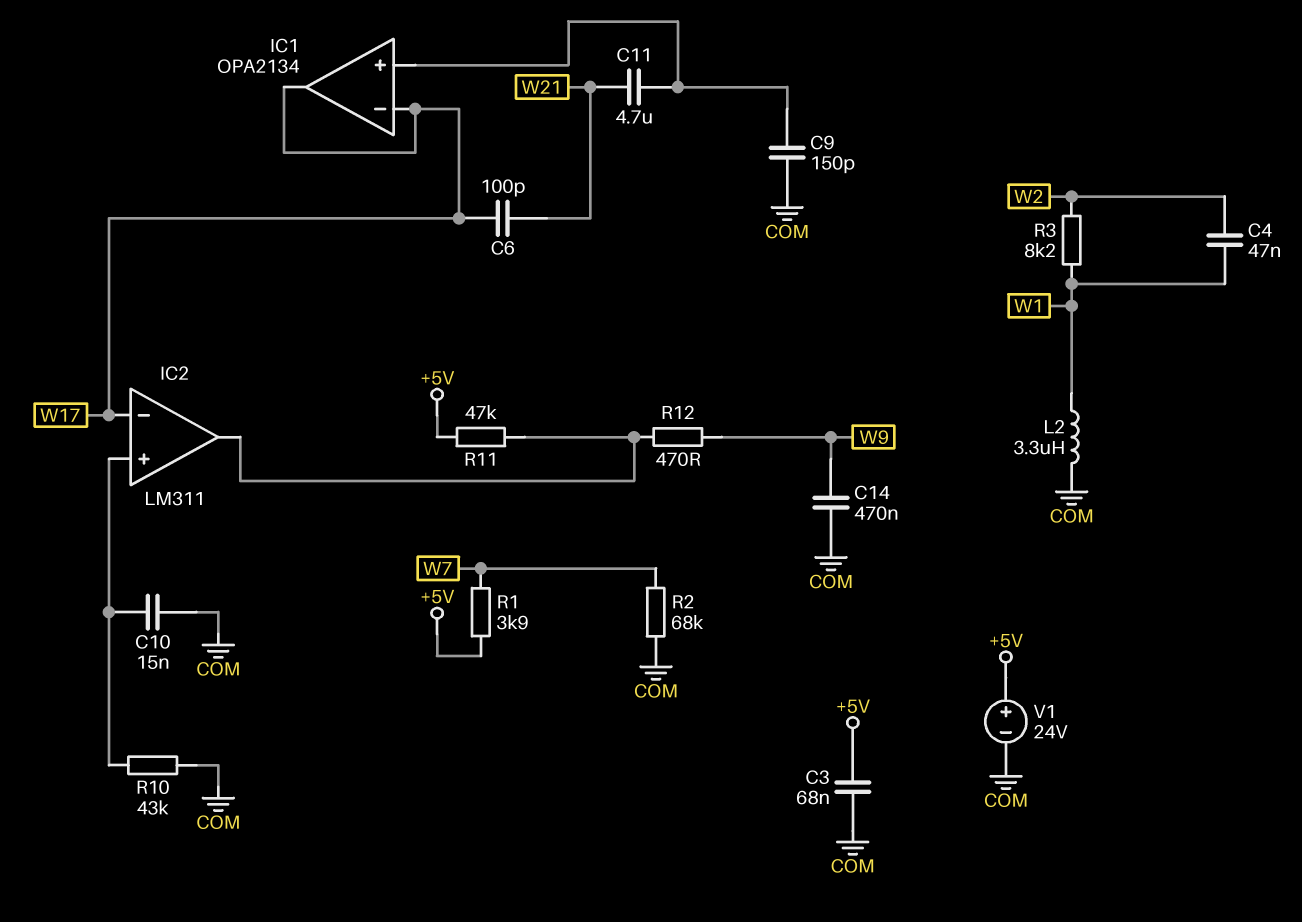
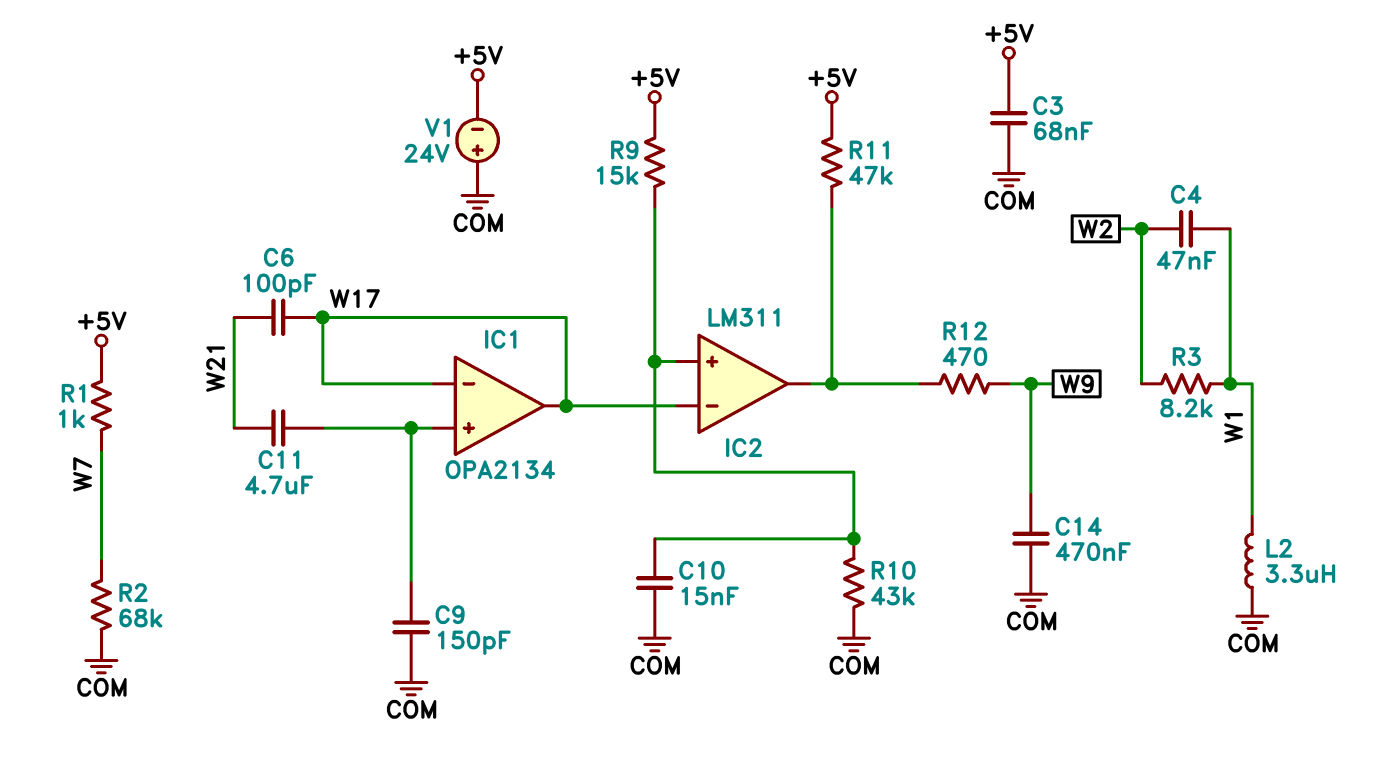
R1: 3.9k (+5V, W7) -> 1k (+5V, W7)
R9: none -> 15k (+5V, IC2/in+)
V1: 24V (plus +5V, minus COM) -> 24V (plus COM, minus +5V)

